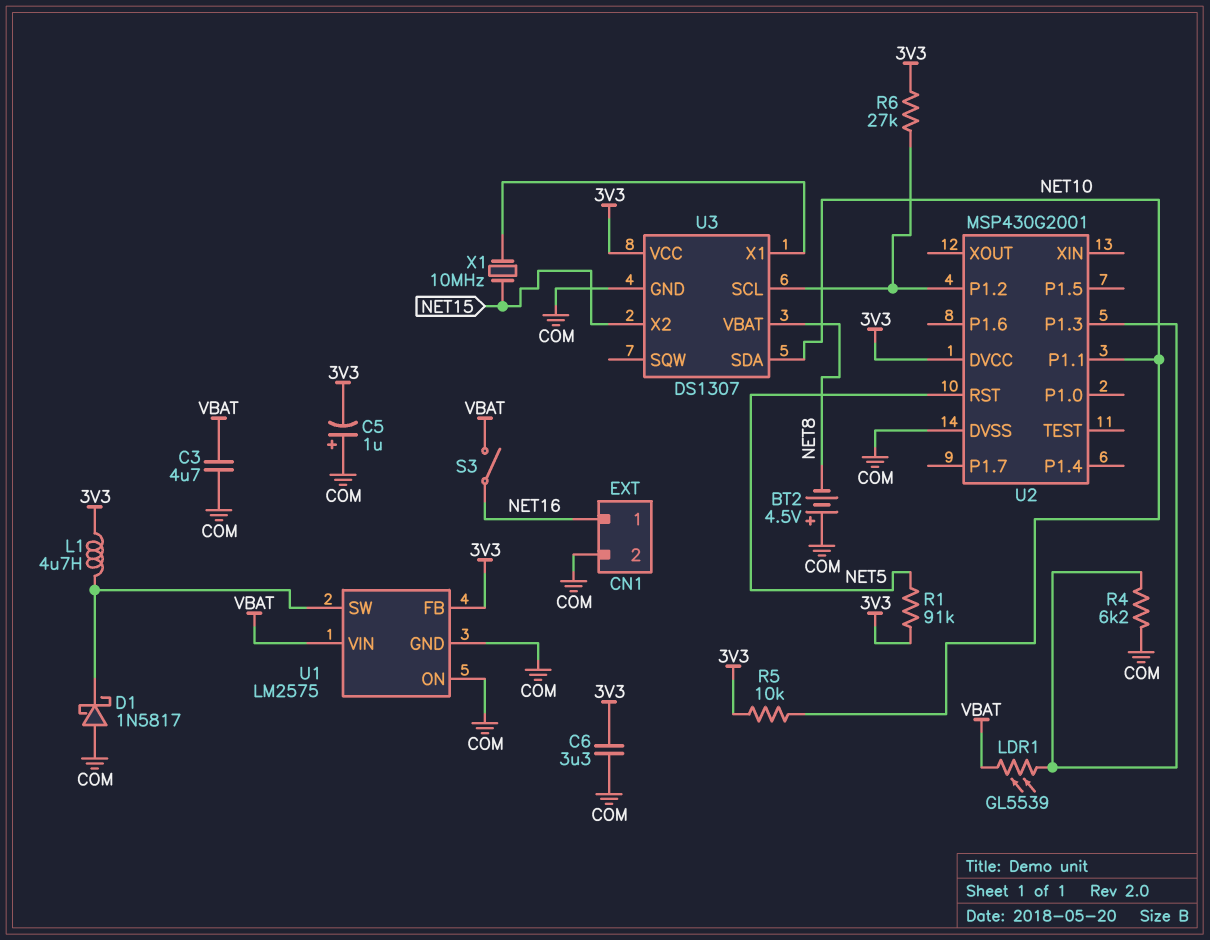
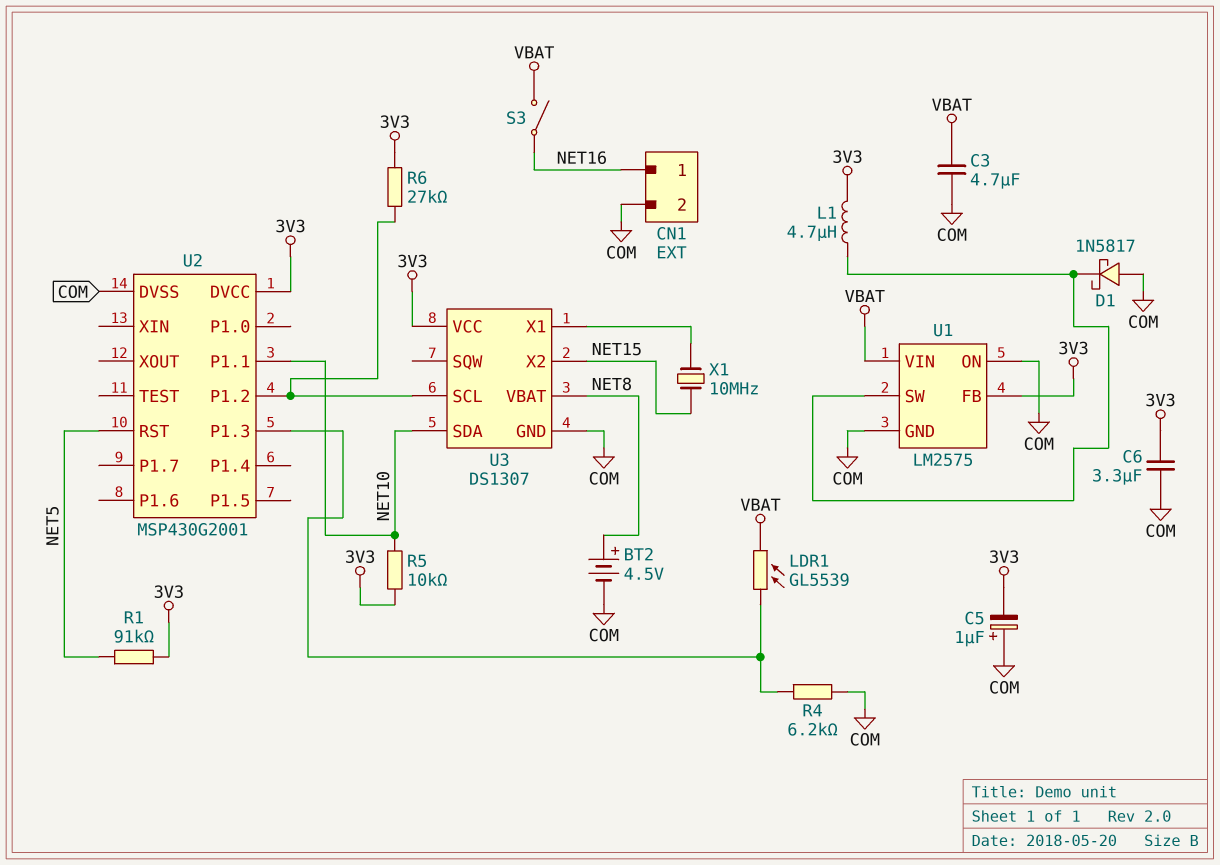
BT2: 4.5V (plus COM, minus NET8) -> 4.5V (plus NET8, minus COM)

